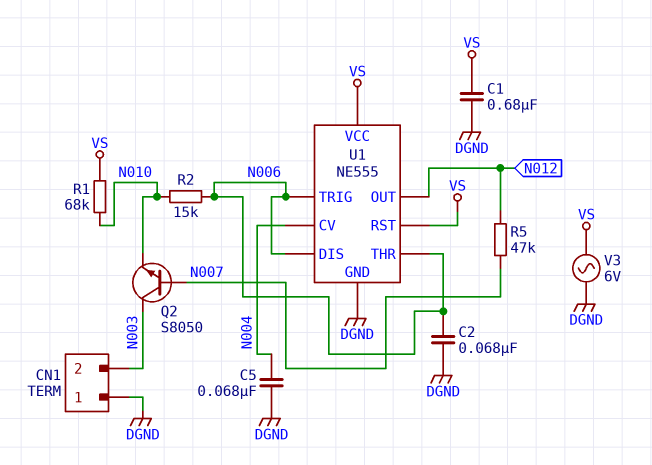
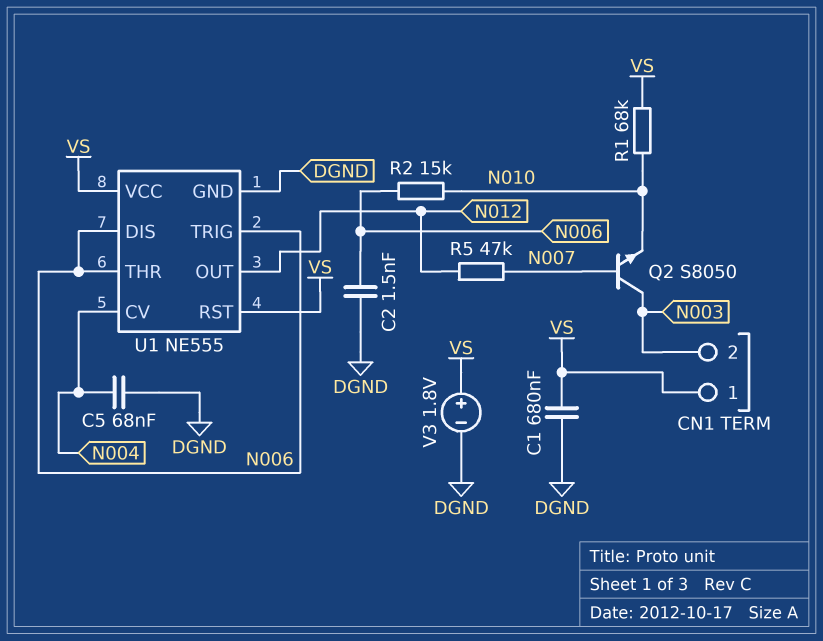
C2: 68nF (DGND, N006) -> 1.5nF (DGND, N006)
CN1 pin 1: DGND -> VS
V3: AC 6V (DGND, VS) -> 1.8V (plus VS, minus DGND)

